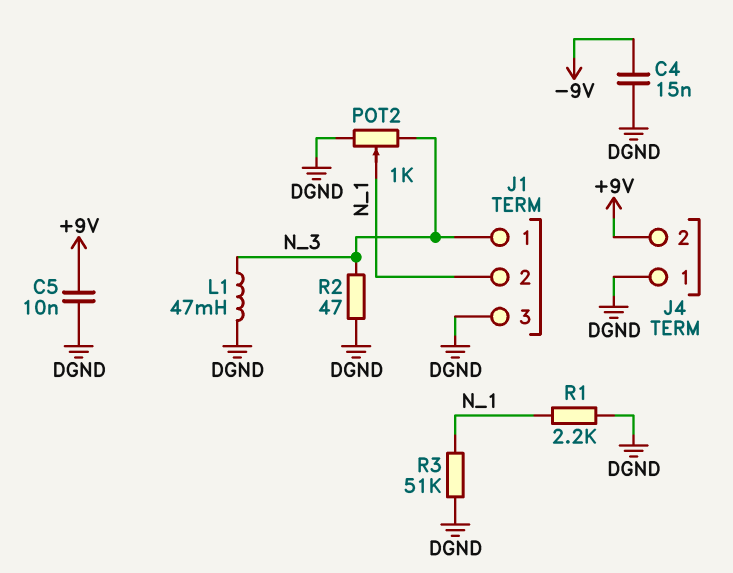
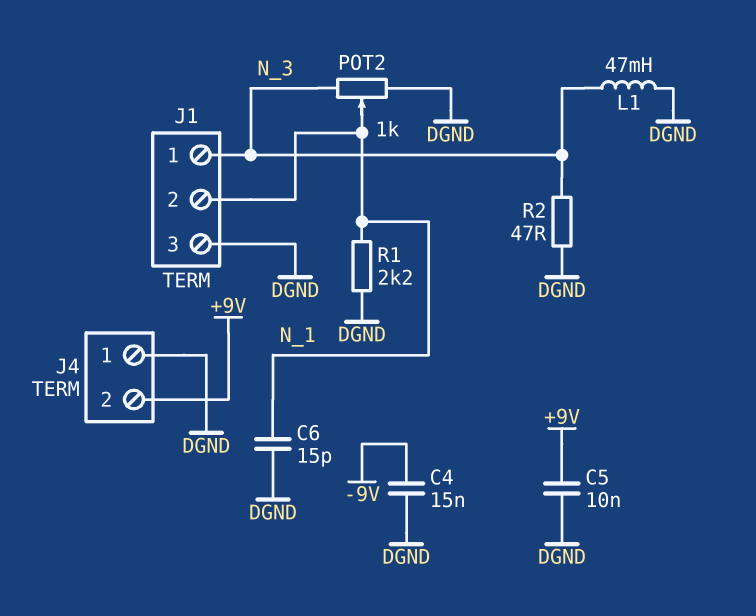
C6: none -> 15pF (DGND, N_1)
R3: 51k (DGND, N_1) -> none

